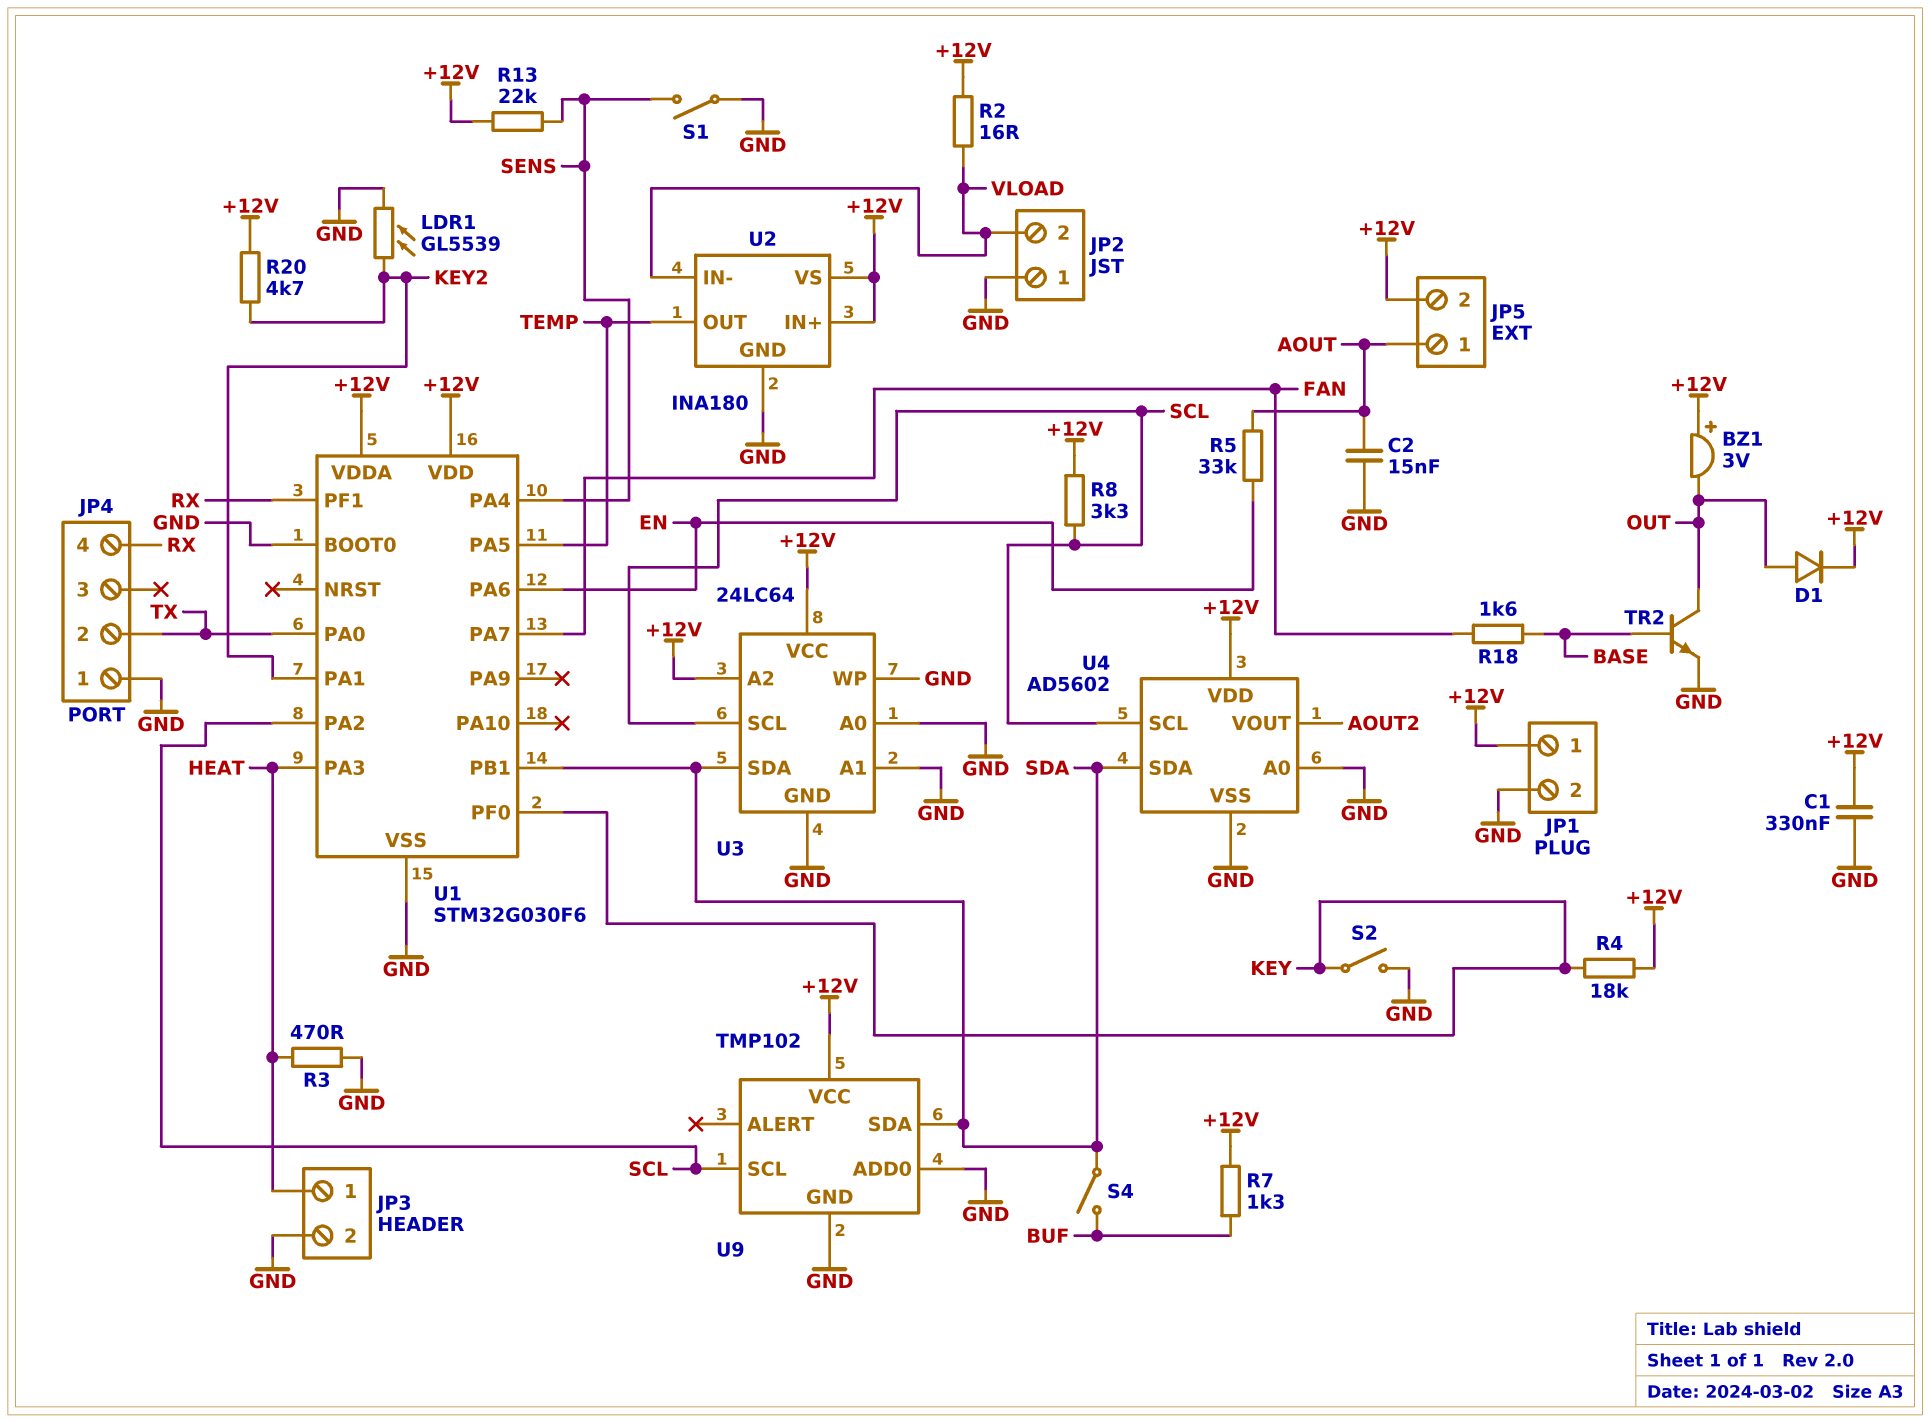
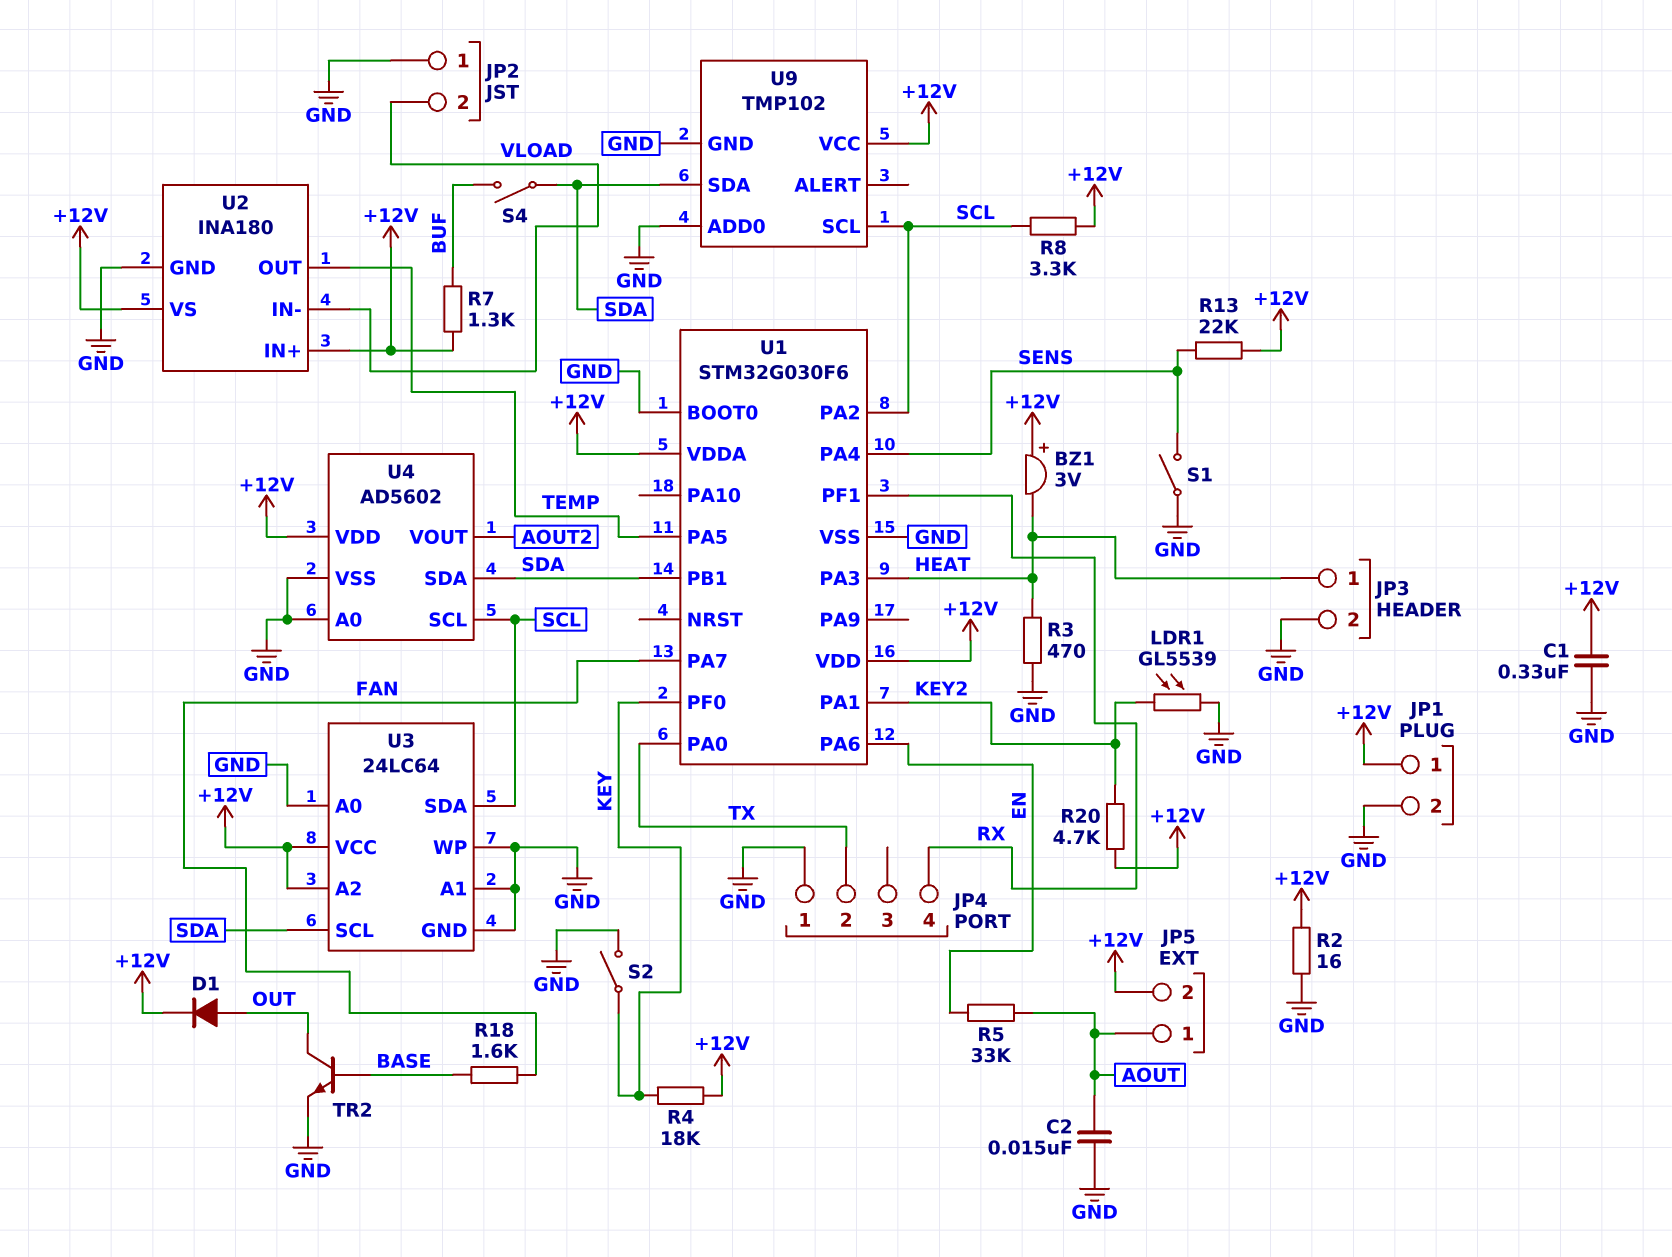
BZ1: buzzer 3V (plus +12V, minus OUT) -> buzzer 3V (plus +12V, minus HEAT)
R2: 16 (+12V, VLOAD) -> 16 (+12V, GND)
U3 pin SCL: SCL -> SDA
U3 pin SDA: SDA -> SCL

